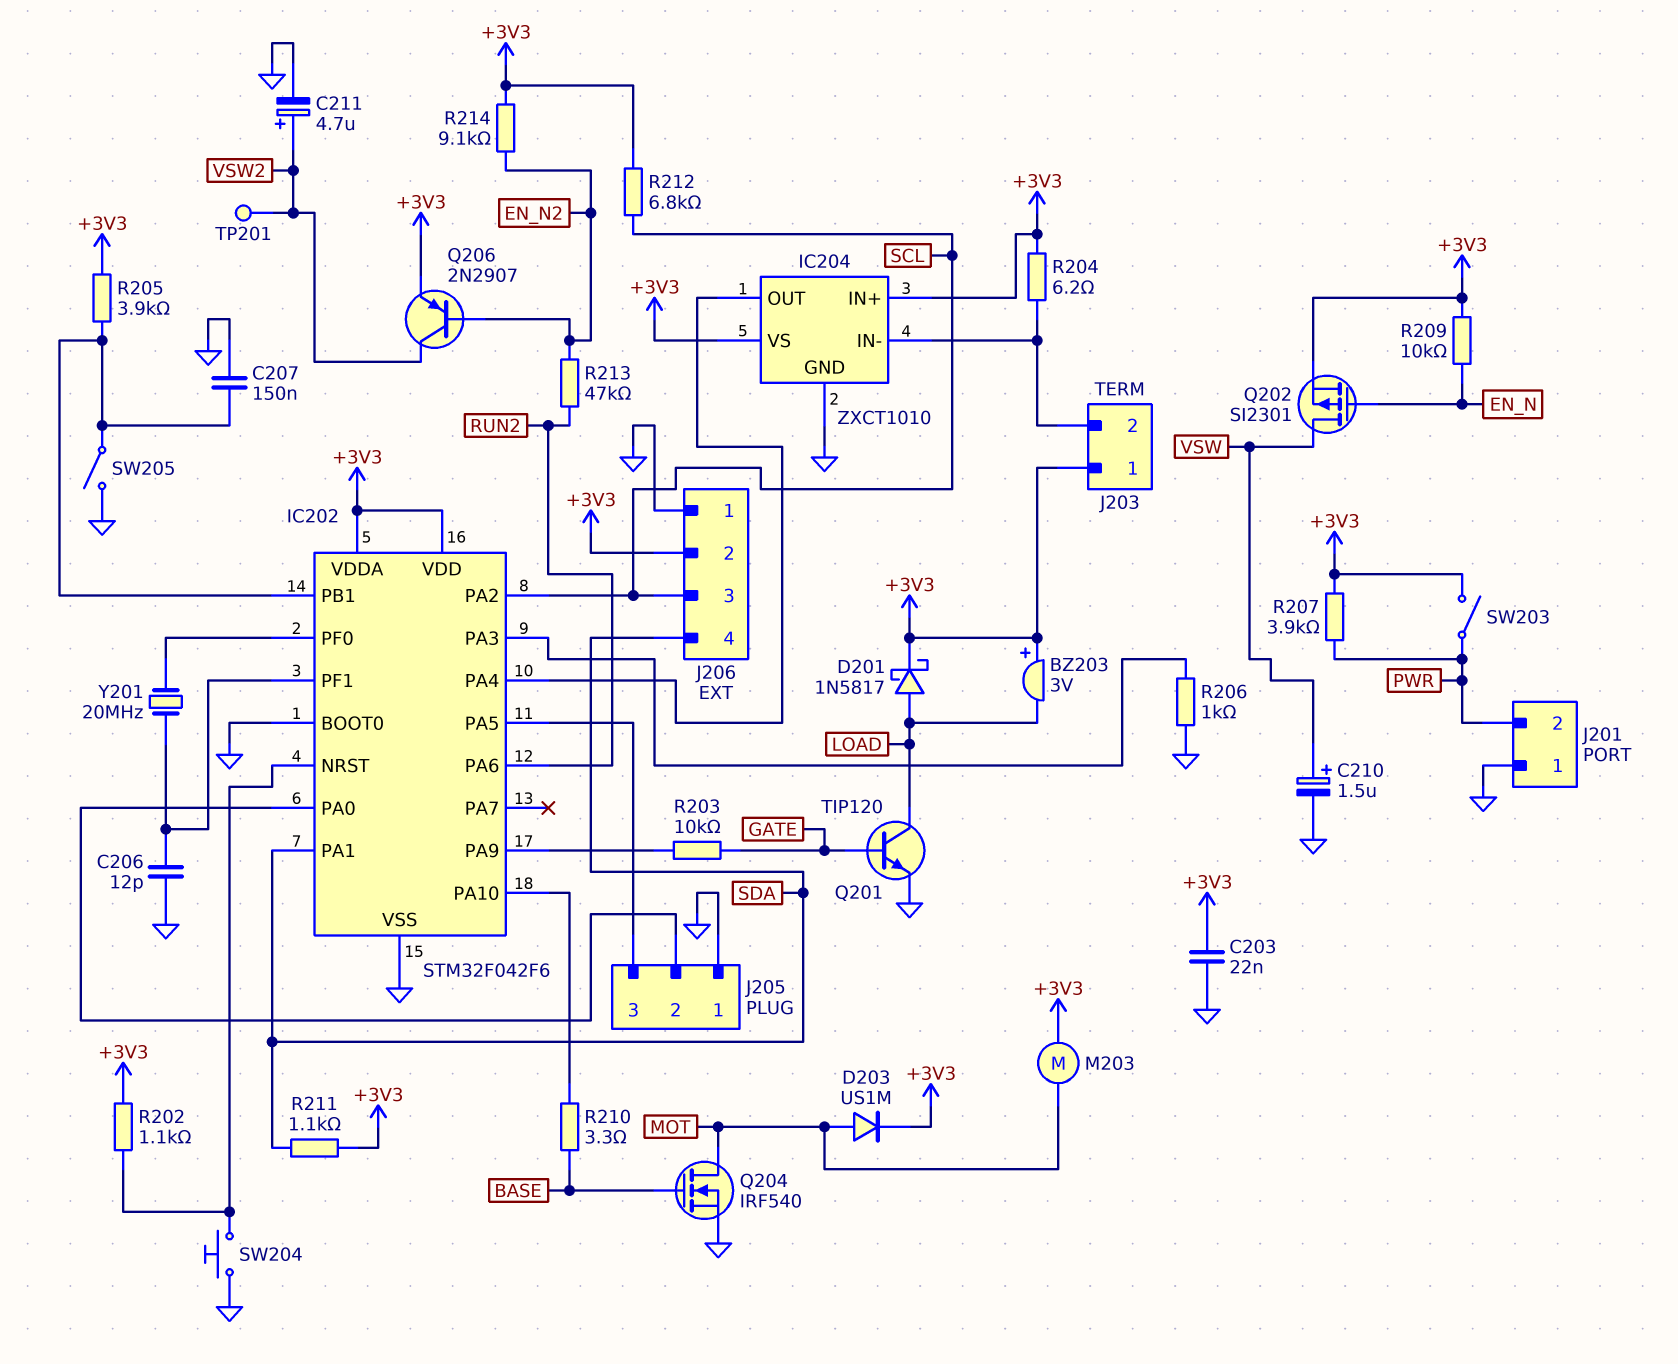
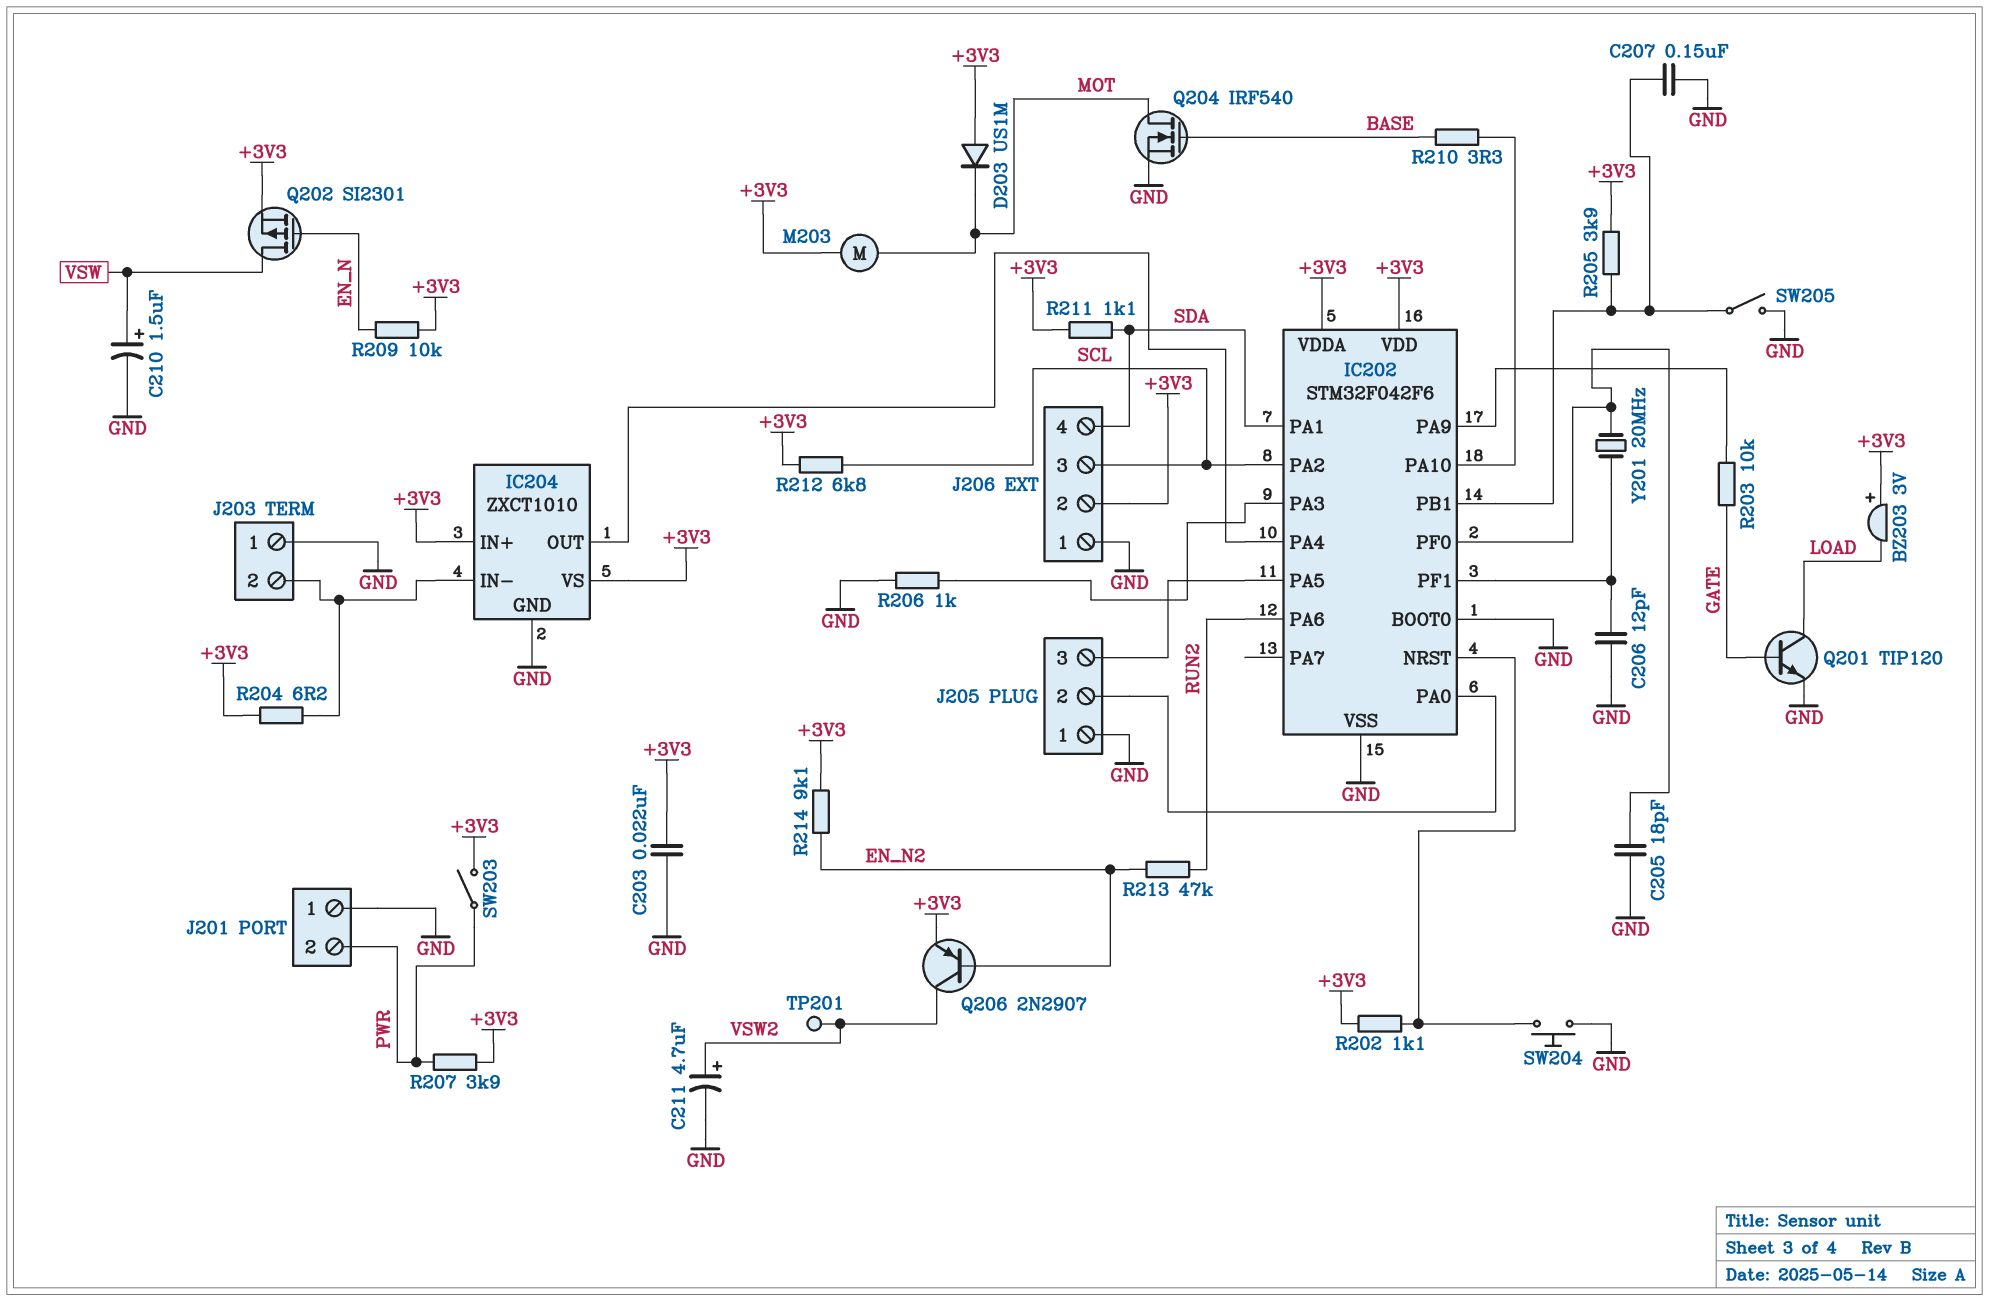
C205: none -> 18pF (GND, IC202/PF0)
D201: schottky 1N5817 (A LOAD, K +3V3) -> none
D203: diode US1M (A MOT, K +3V3) -> diode US1M (A +3V3, K MOT)
J203 pin 1: +3V3 -> GND

